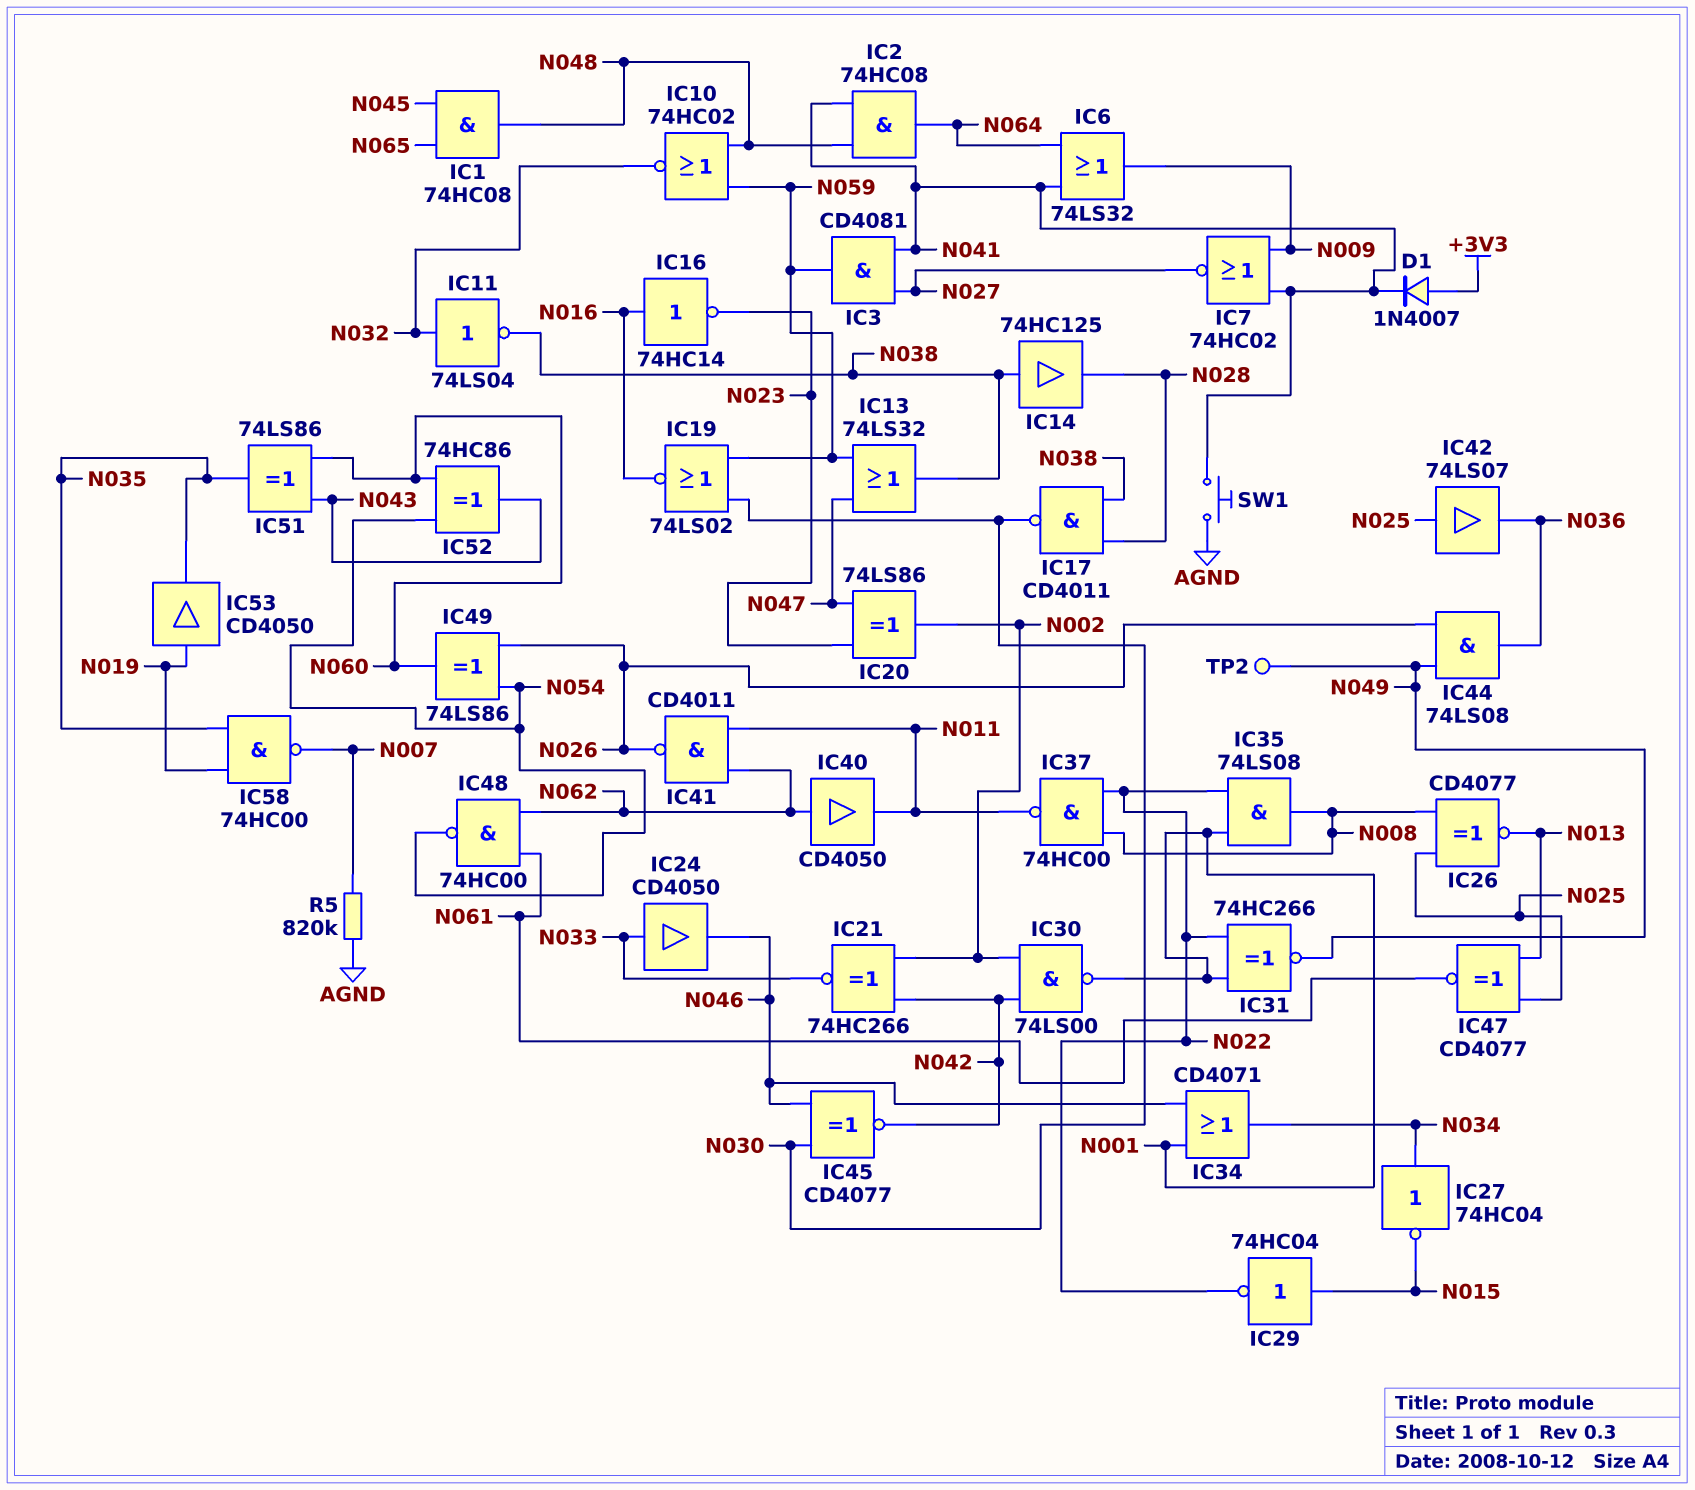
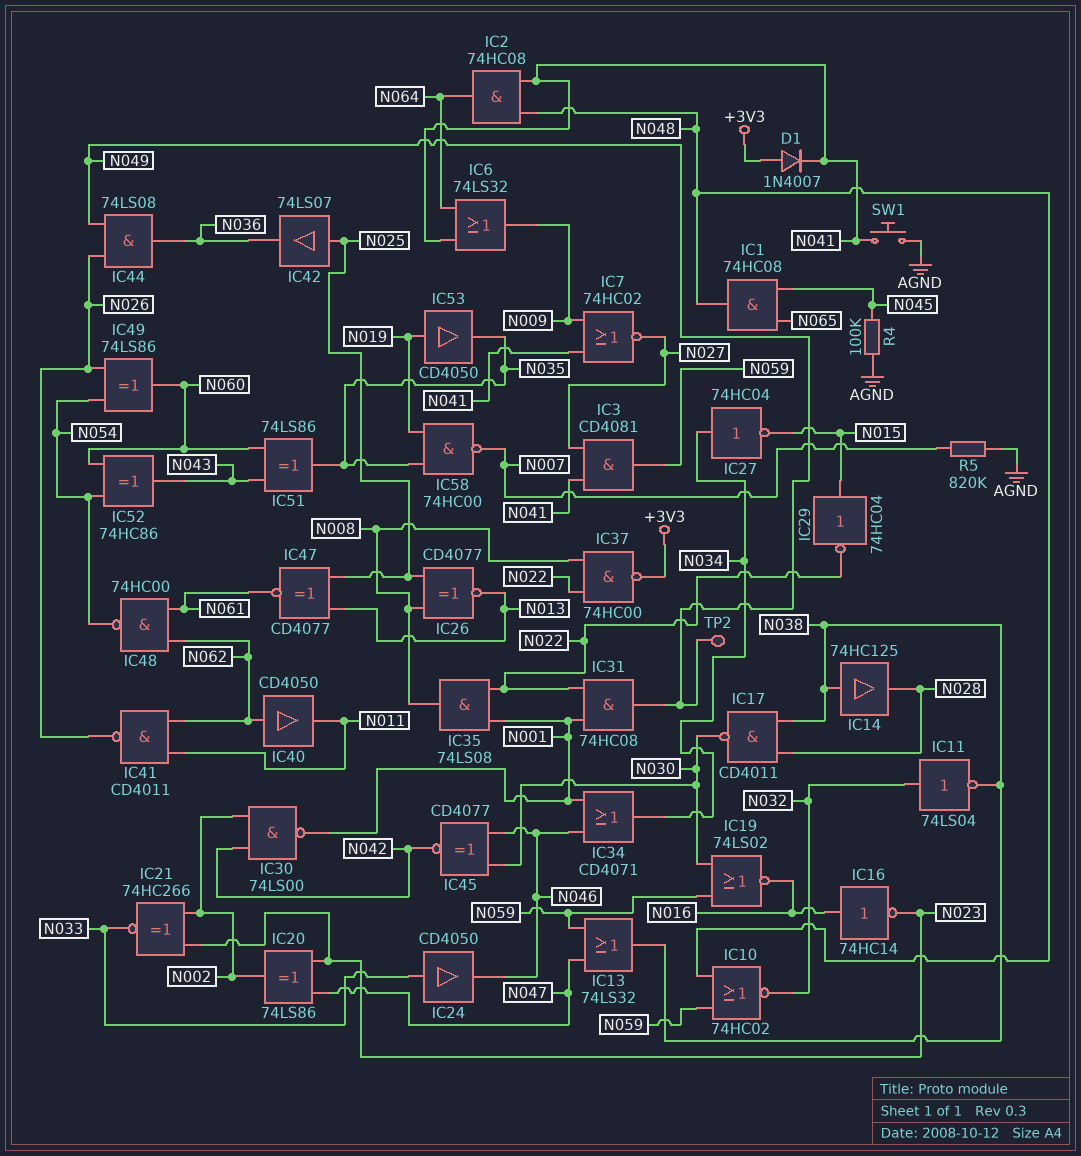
IC21: XNOR 74HC266 (in N002, in N042, out N033) -> XNOR 74HC266 (in N002, in N023, out N033)
IC31: XNOR 74HC266 (in N001, in N022, out N049) -> AND 74HC08 (in N001, in N022, out N049)
IC37: NAND 74HC00 (in N008, in N022, out N011) -> NAND 74HC00 (in N008, in N022, out +3V3)
R4: none -> 100k (AGND, N045)

